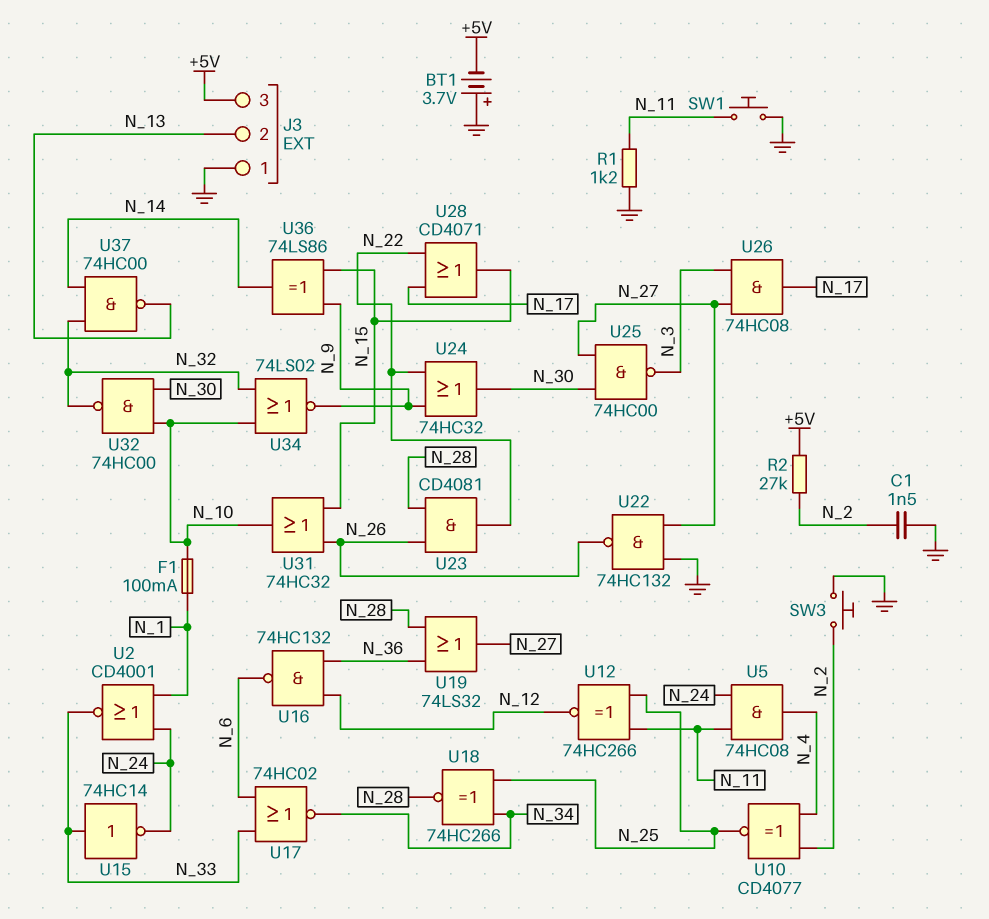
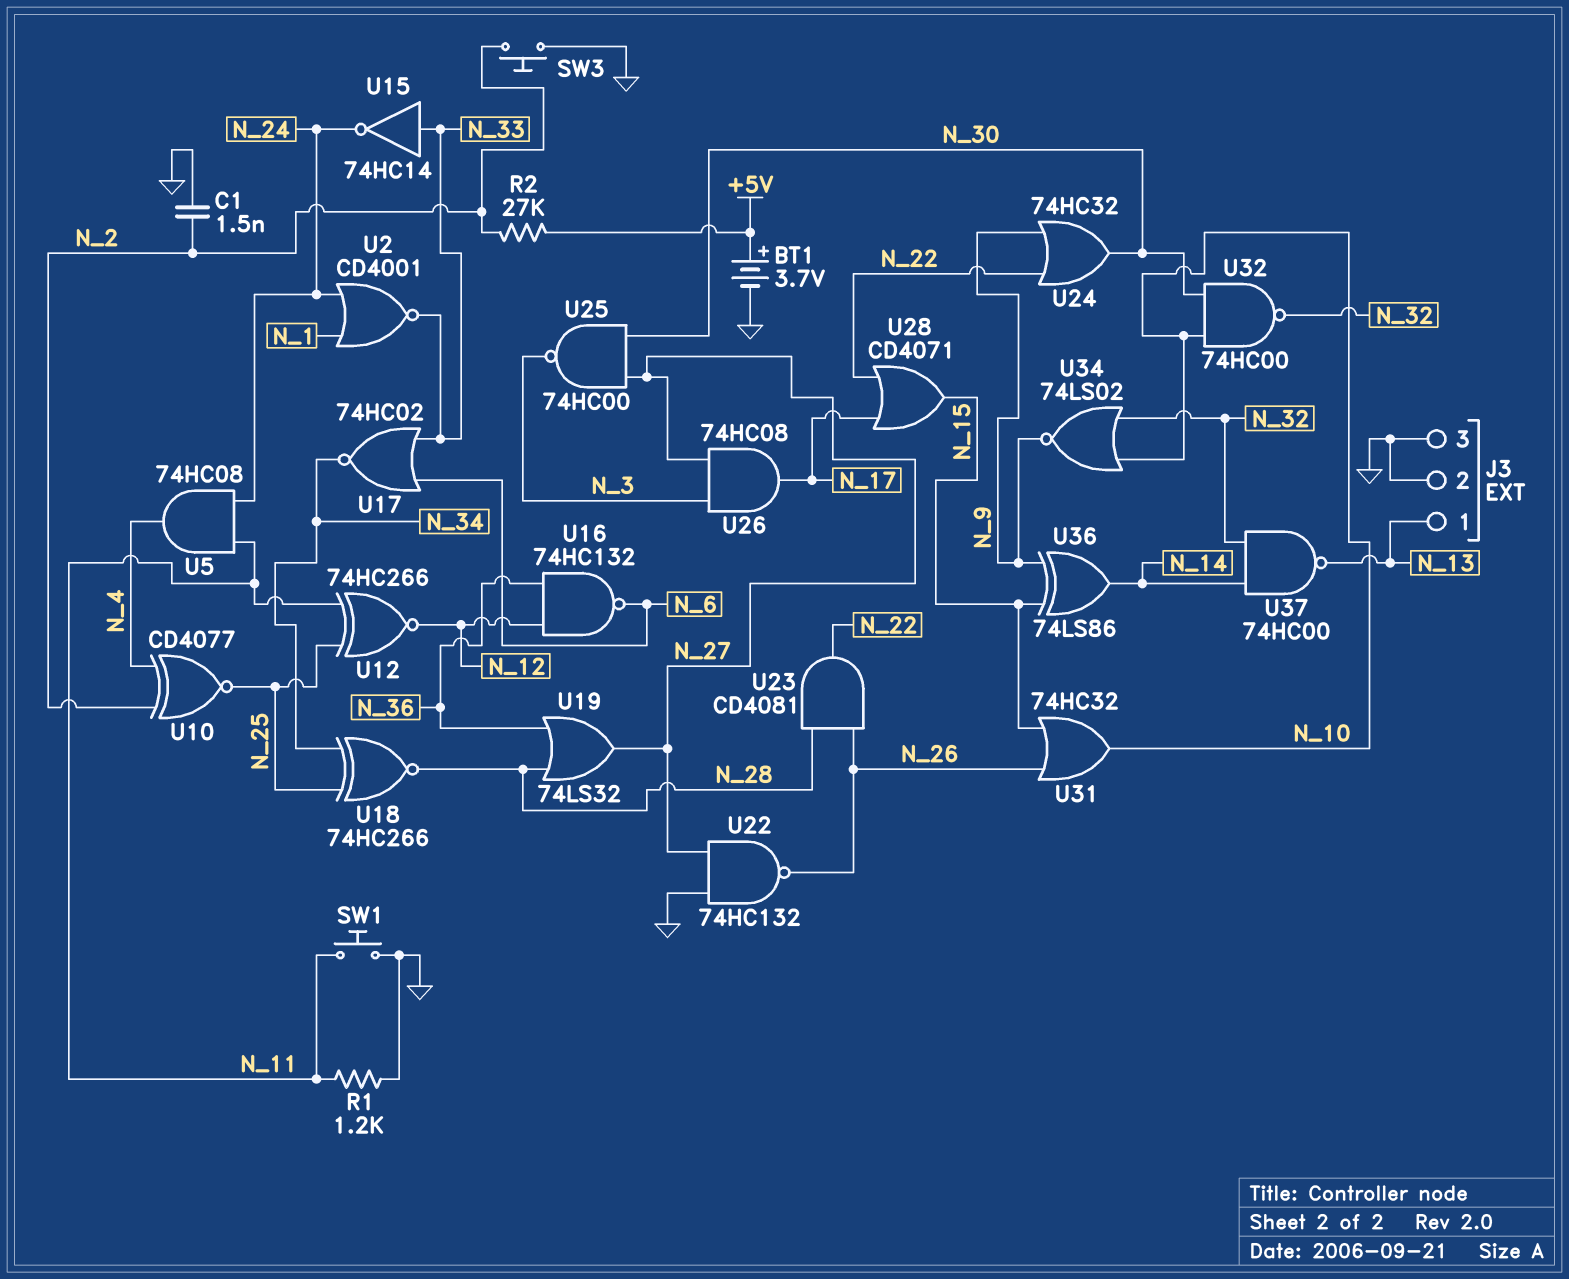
BT1: 3.7V (plus GND, minus +5V) -> 3.7V (plus +5V, minus GND)
F1: 100mA (N_1, N_10) -> none
J3 pin 1: GND -> N_13
J3 pin 2: N_13 -> GND
J3 pin 3: +5V -> GND

